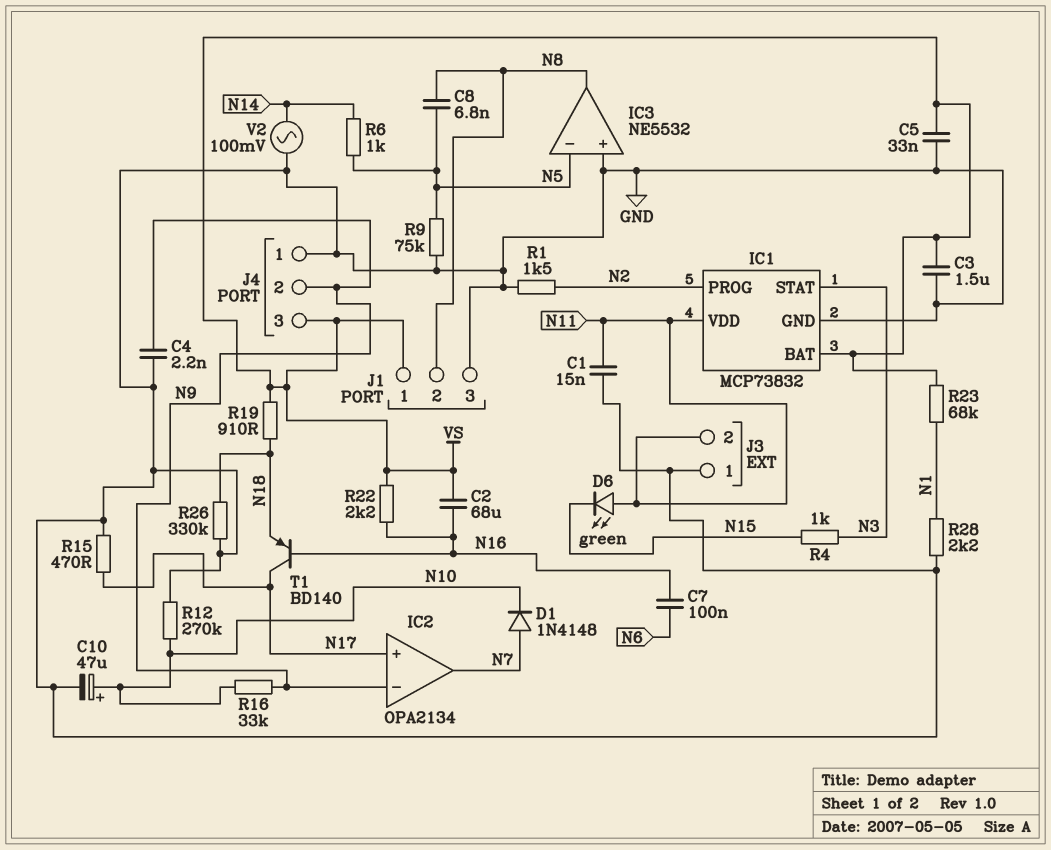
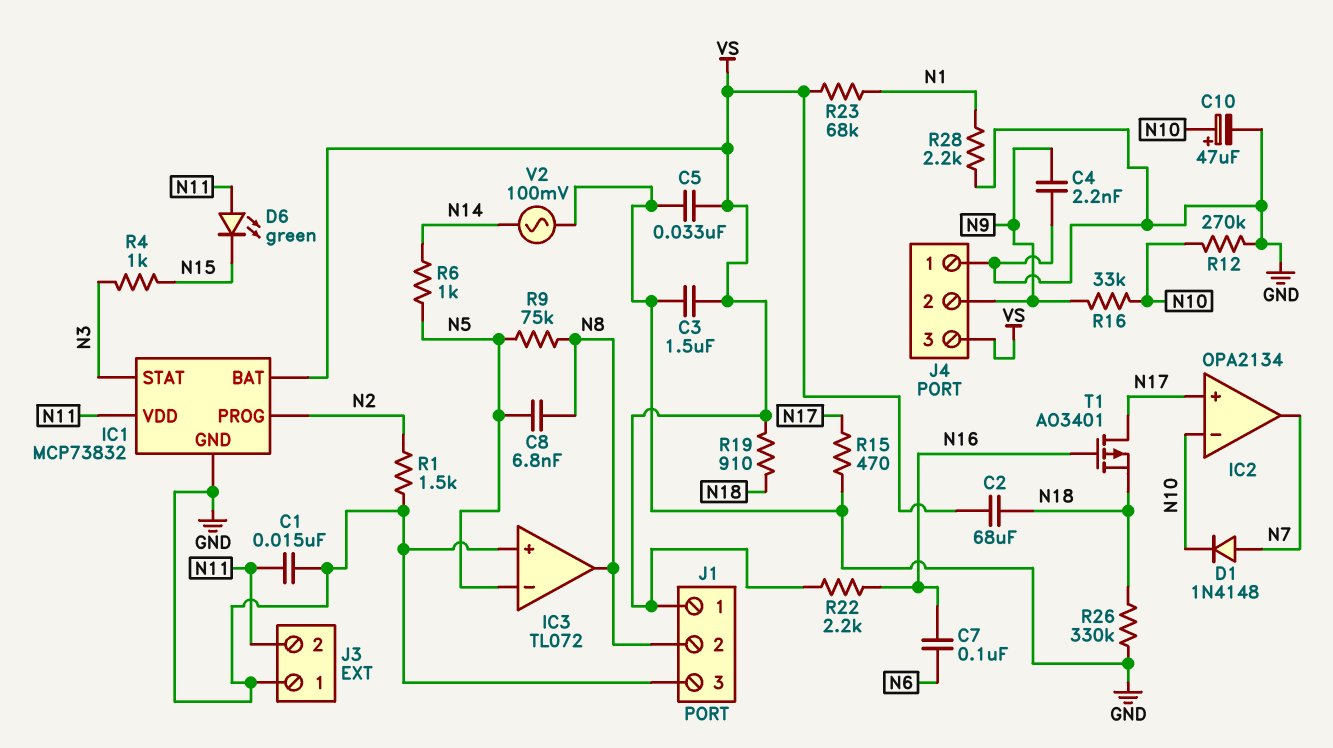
C2: 68uF (N16, VS) -> 68uF (N18, VS)
IC2 pin in-: N9 -> N10
IC3: NE5532 -> TL072
R9: 75k (GND, N5) -> 75k (N5, N8)
T1: PNP BD140 (B N16, C N17, E N18) -> PMOS AO3401 (G N16, D N17, S N18)

